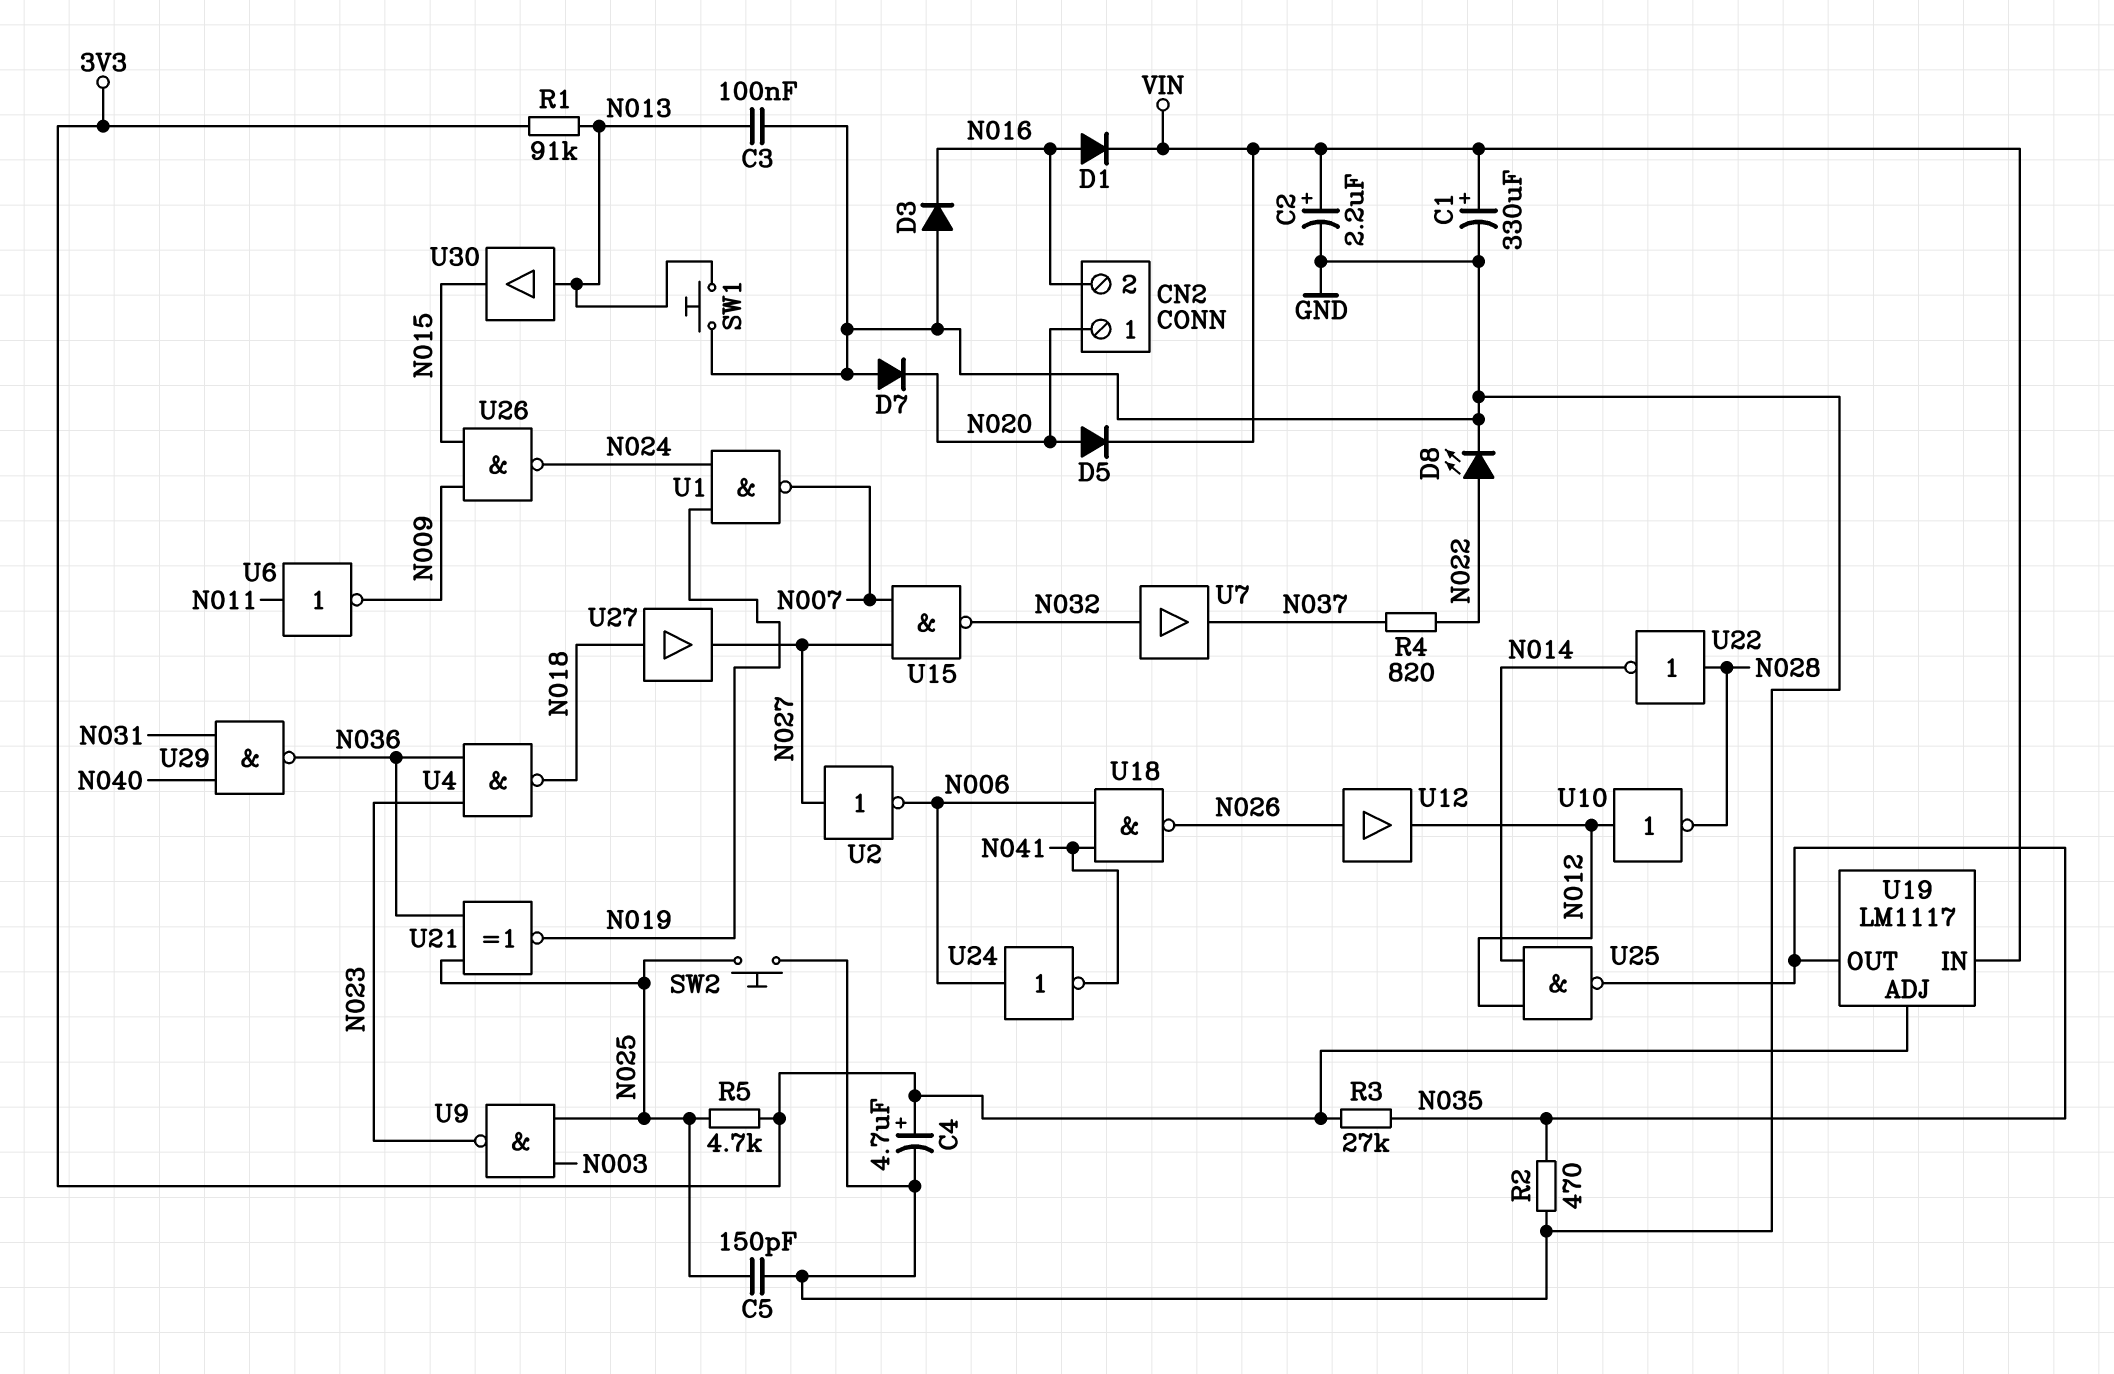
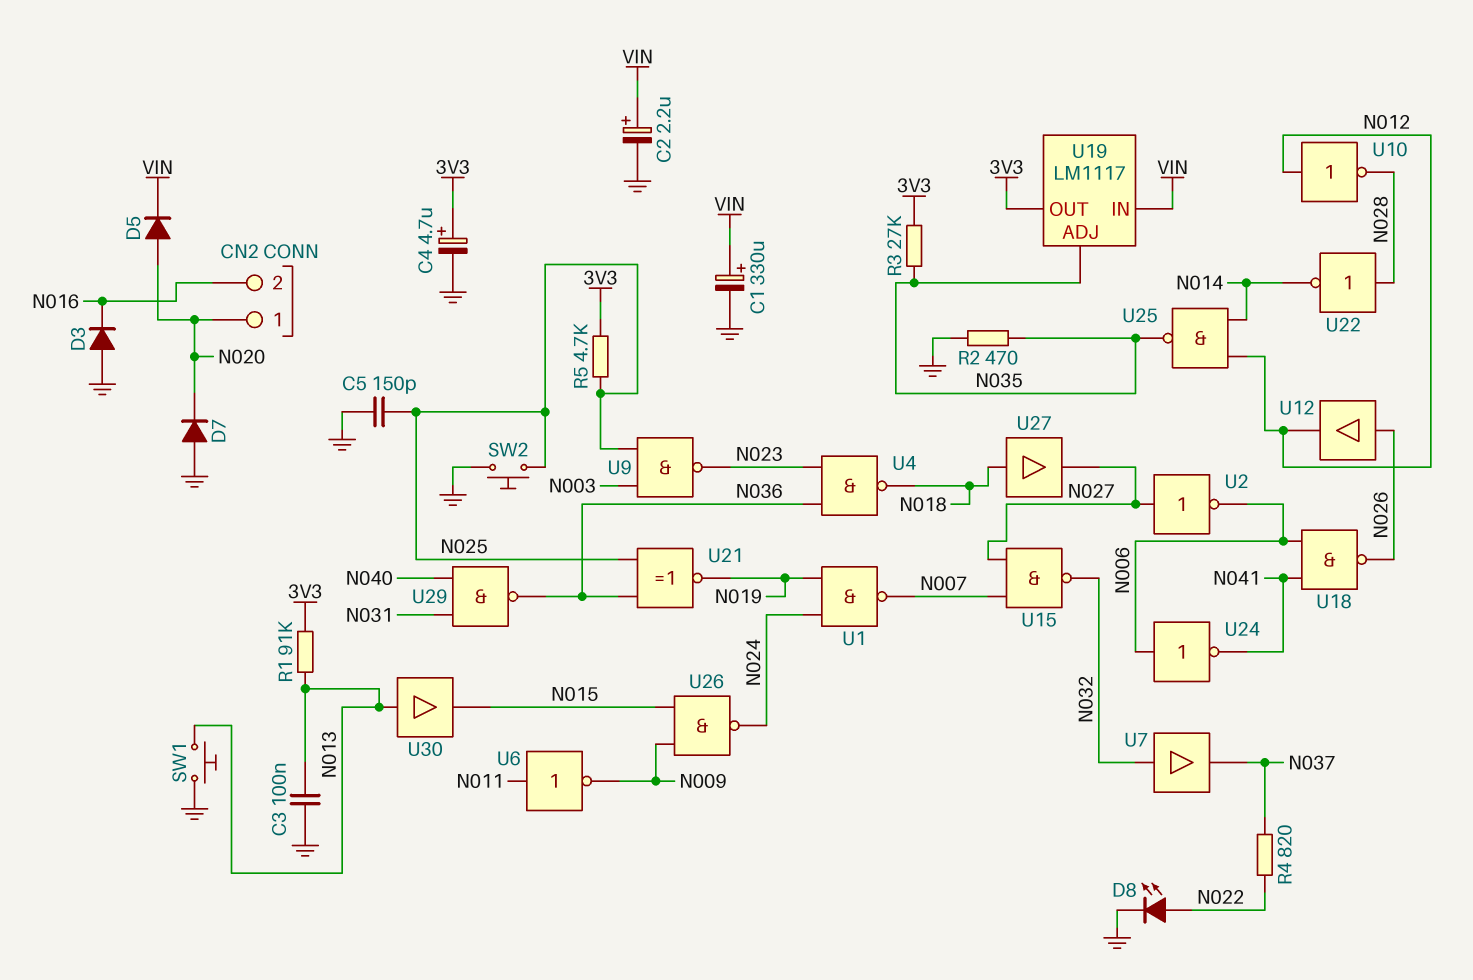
D1: diode (A N016, K VIN) -> none
U19 pin ADJ: 3V3 -> N035
U19 pin OUT: N035 -> 3V3

